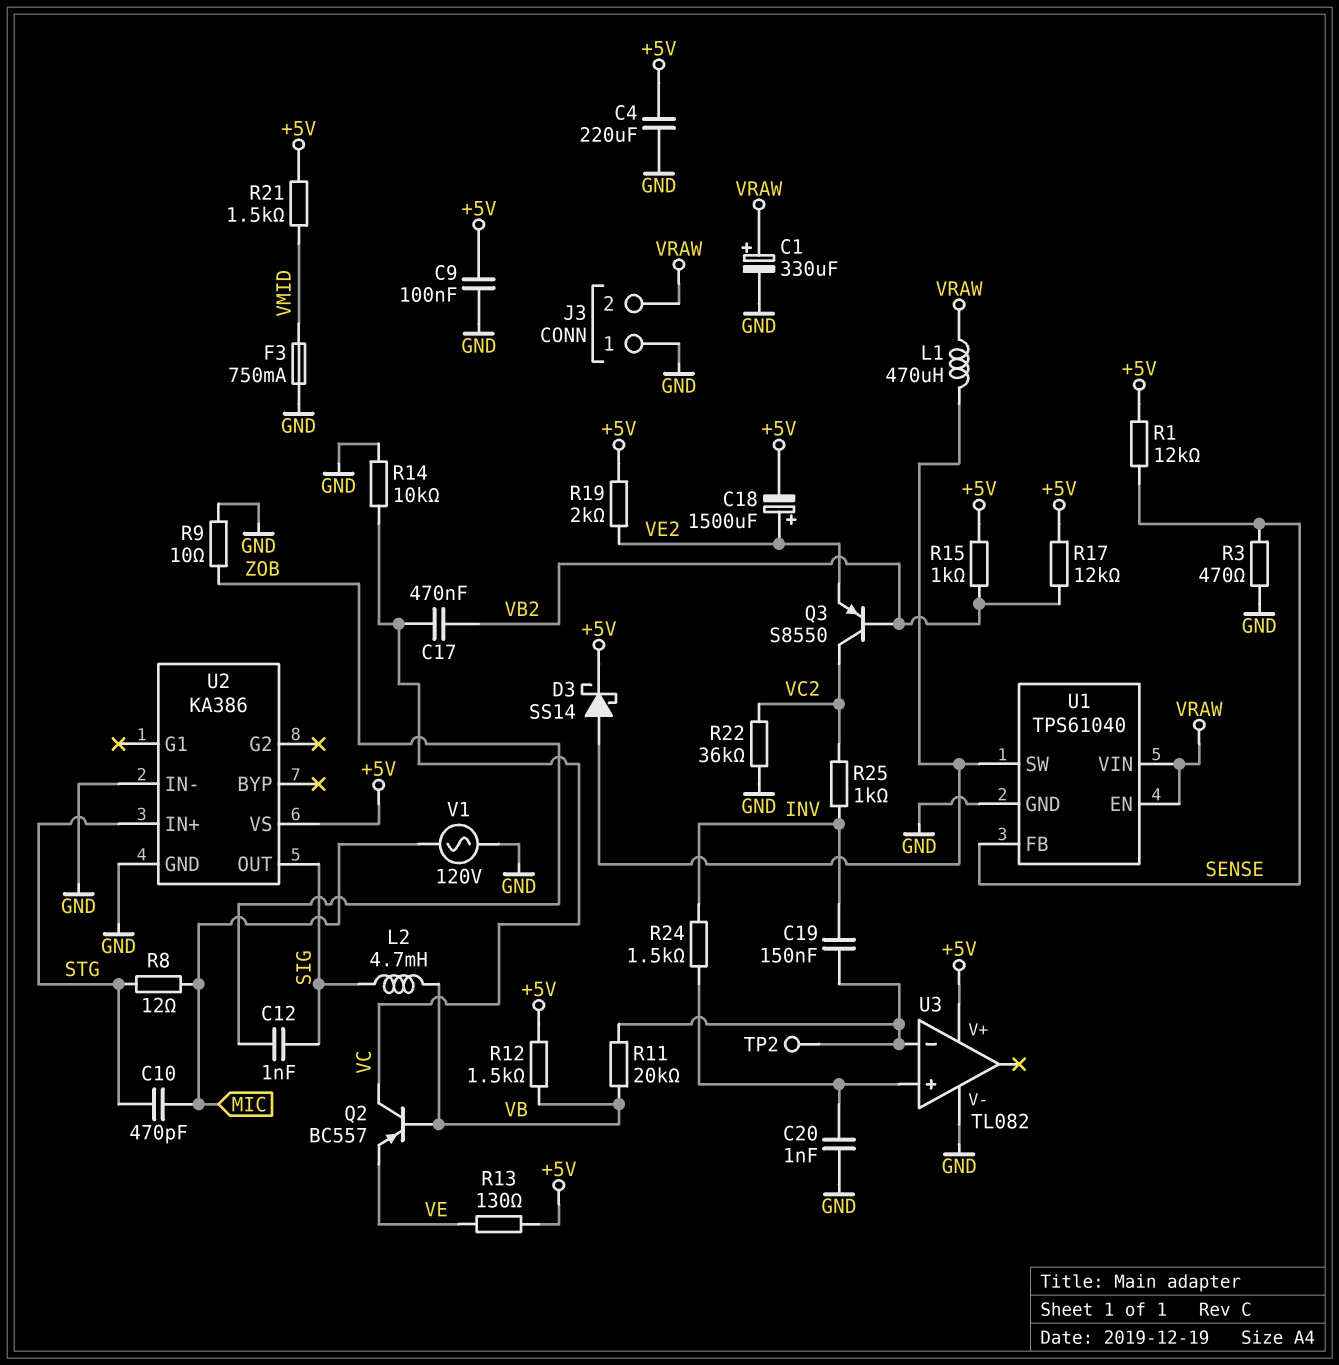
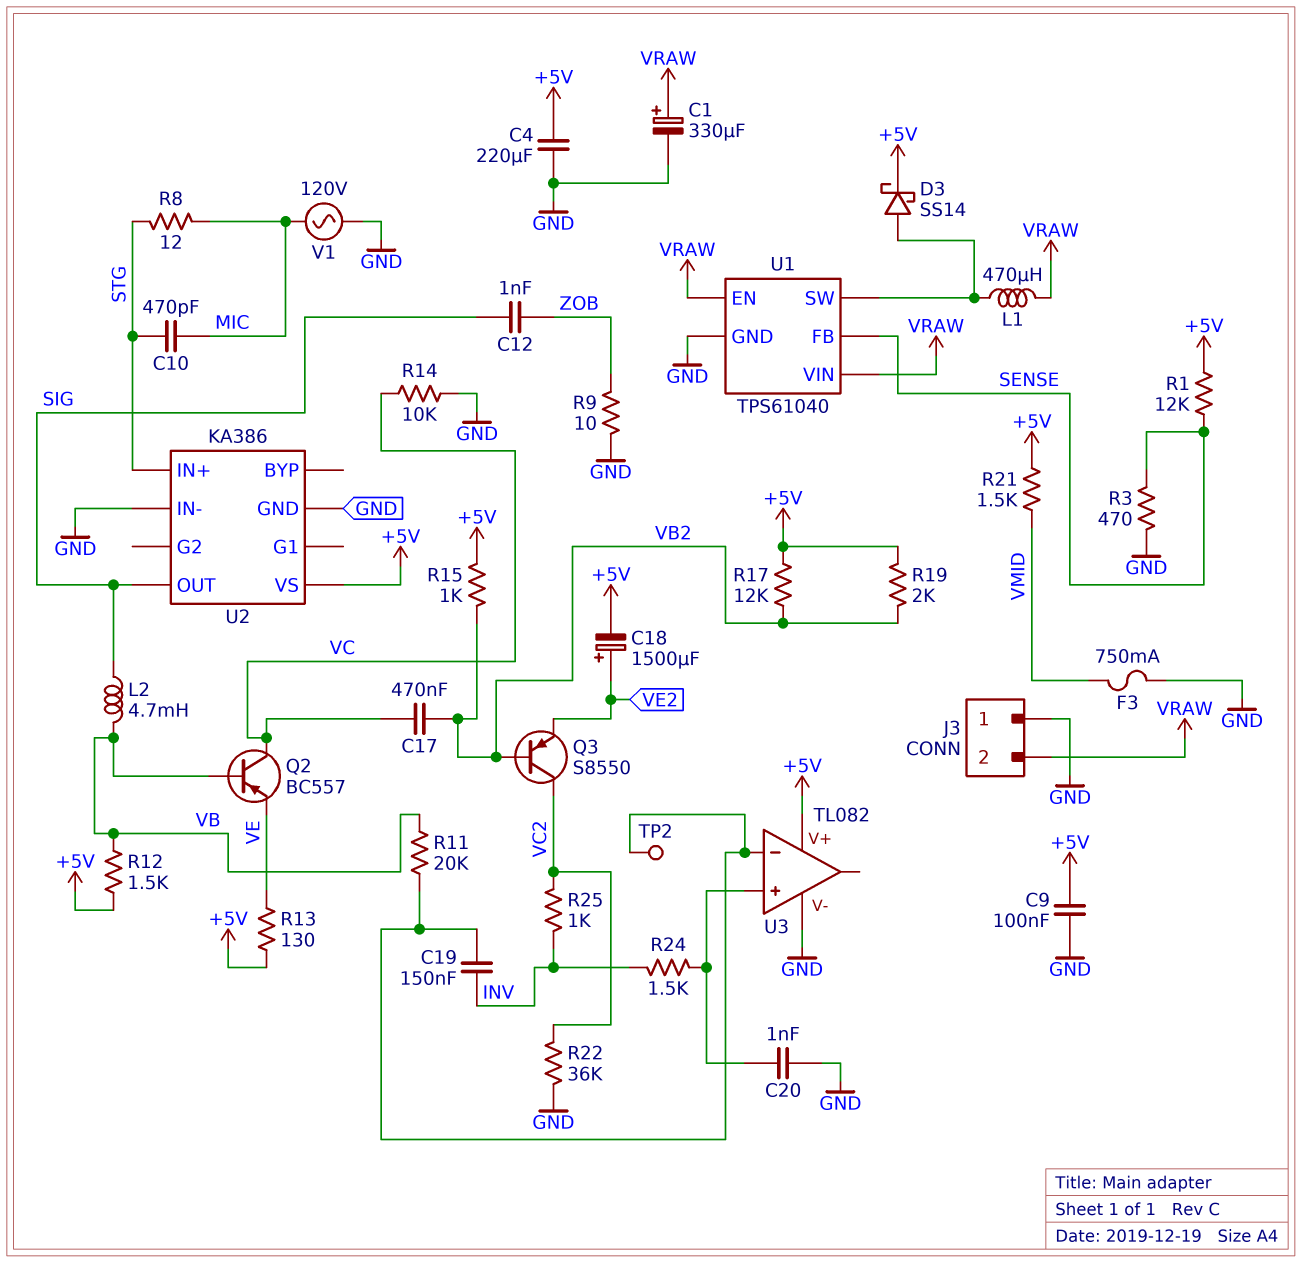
R19: 2k (+5V, VE2) -> 2k (+5V, VB2)

